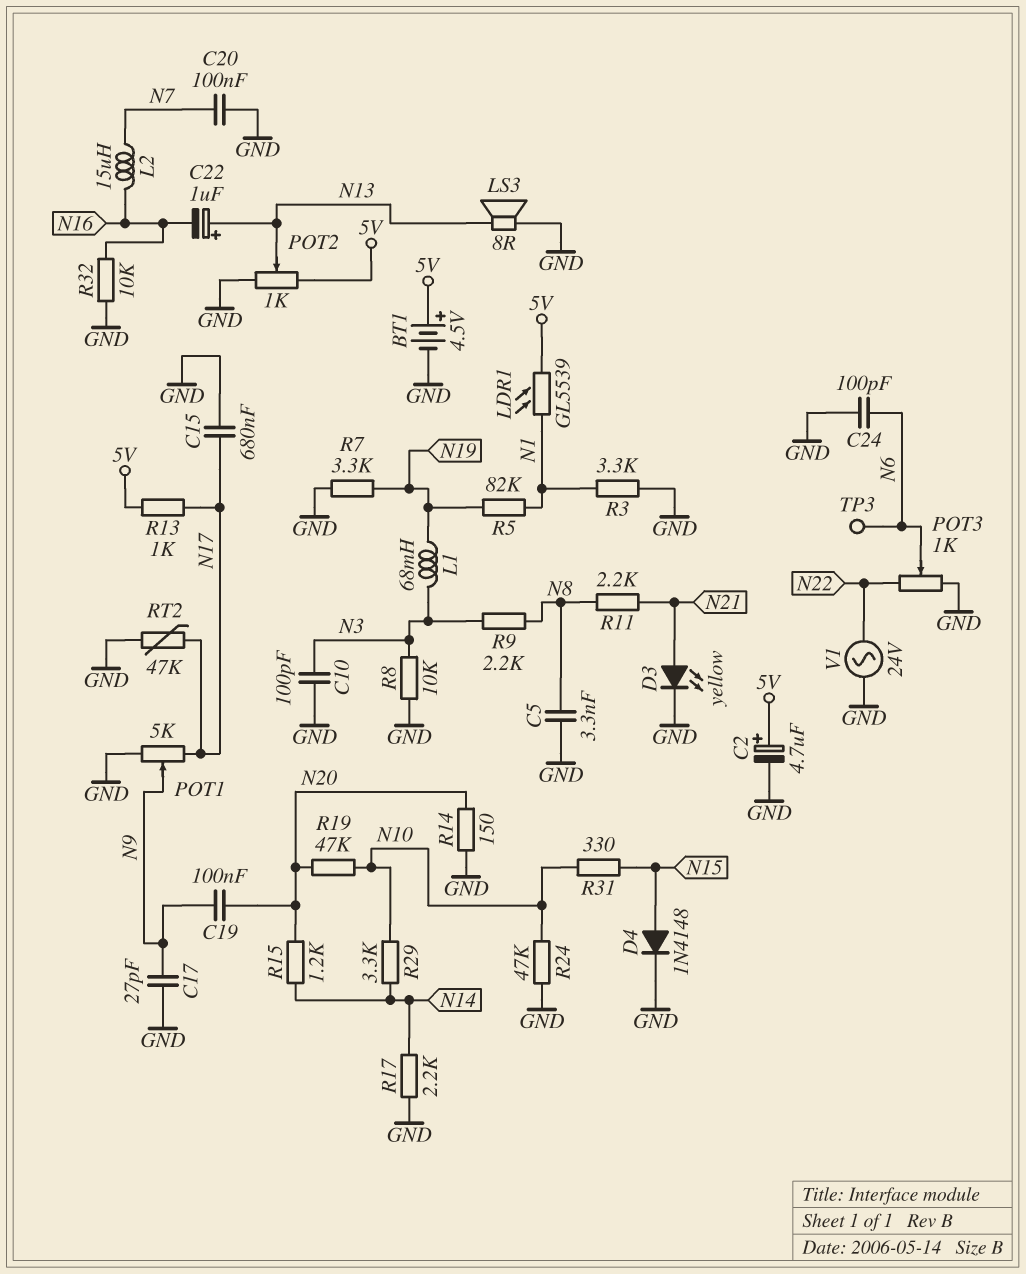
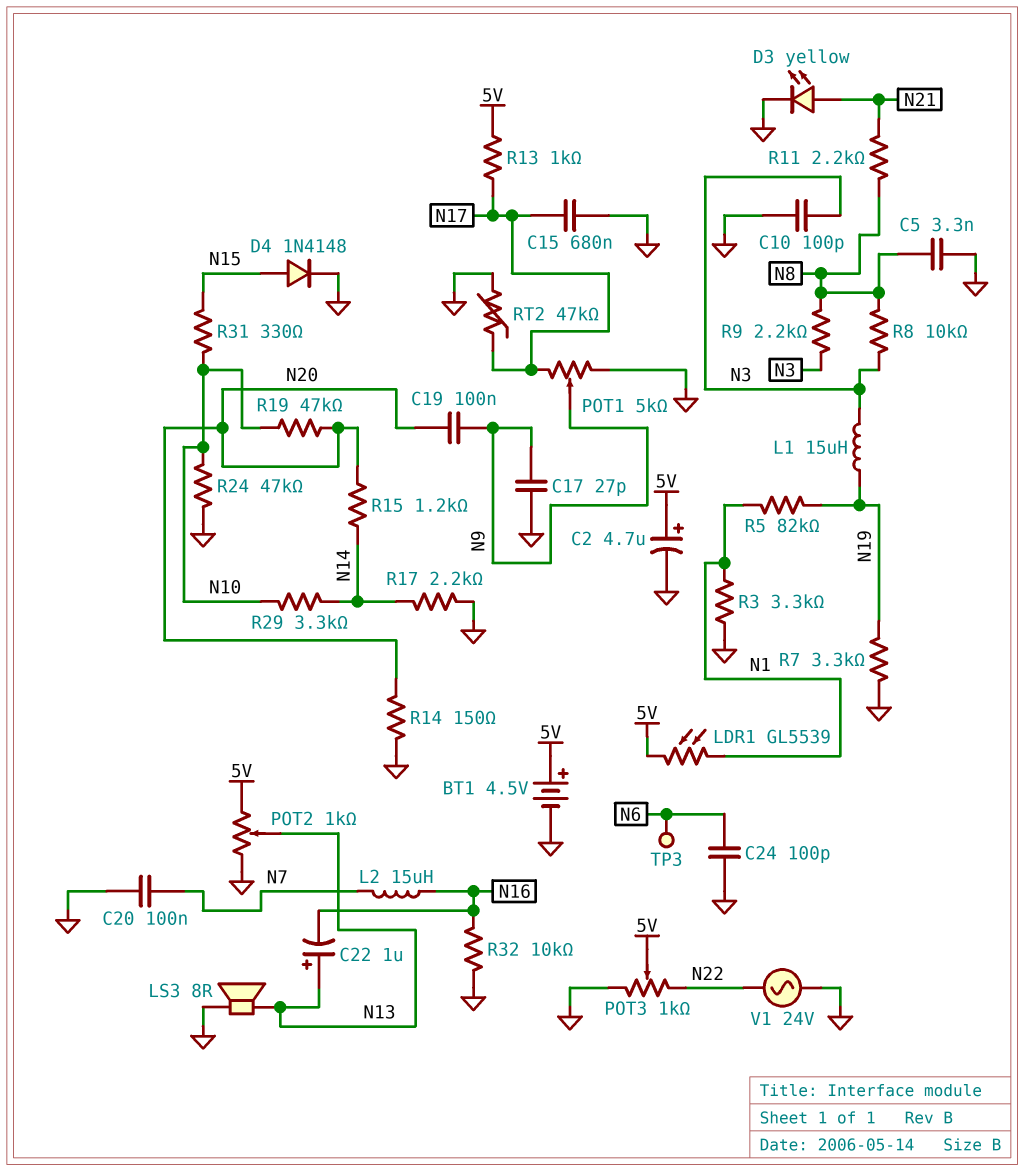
L1: 68mH (N3, N19) -> 15uH (N3, N19)
POT3: 1k (GND, N22, wiper N6) -> 1k (GND, N22, wiper 5V)
R8: 10k (GND, N3) -> 10k (N3, N8)

